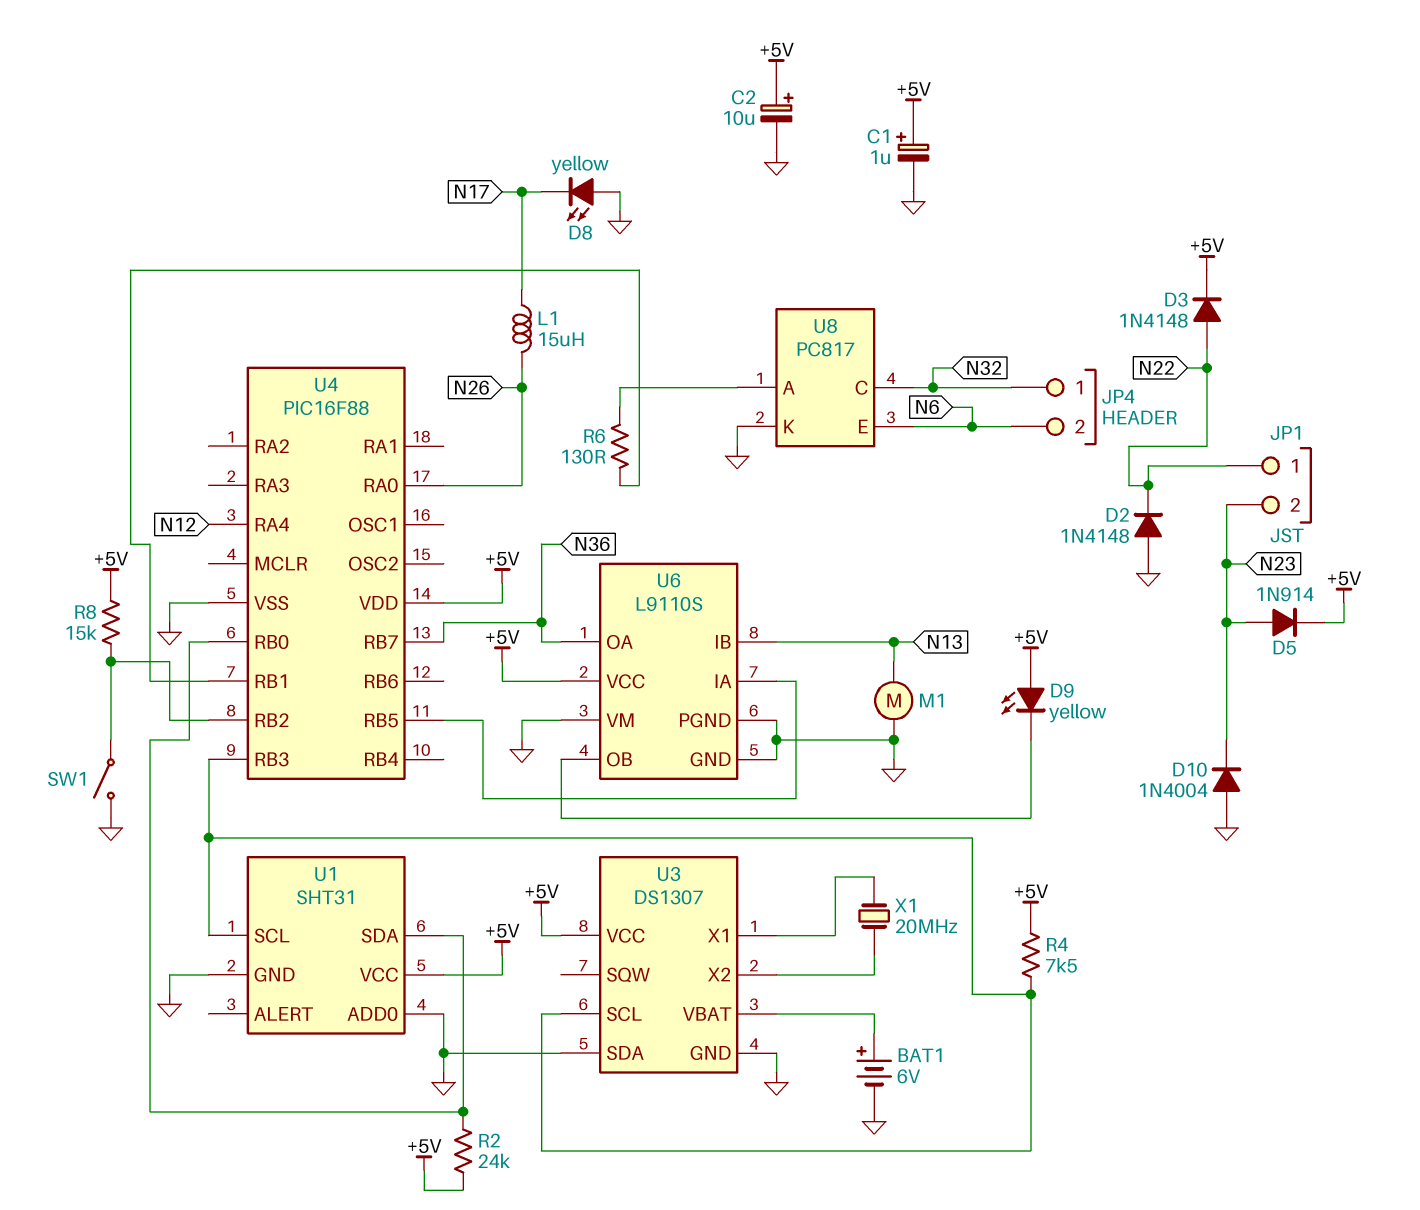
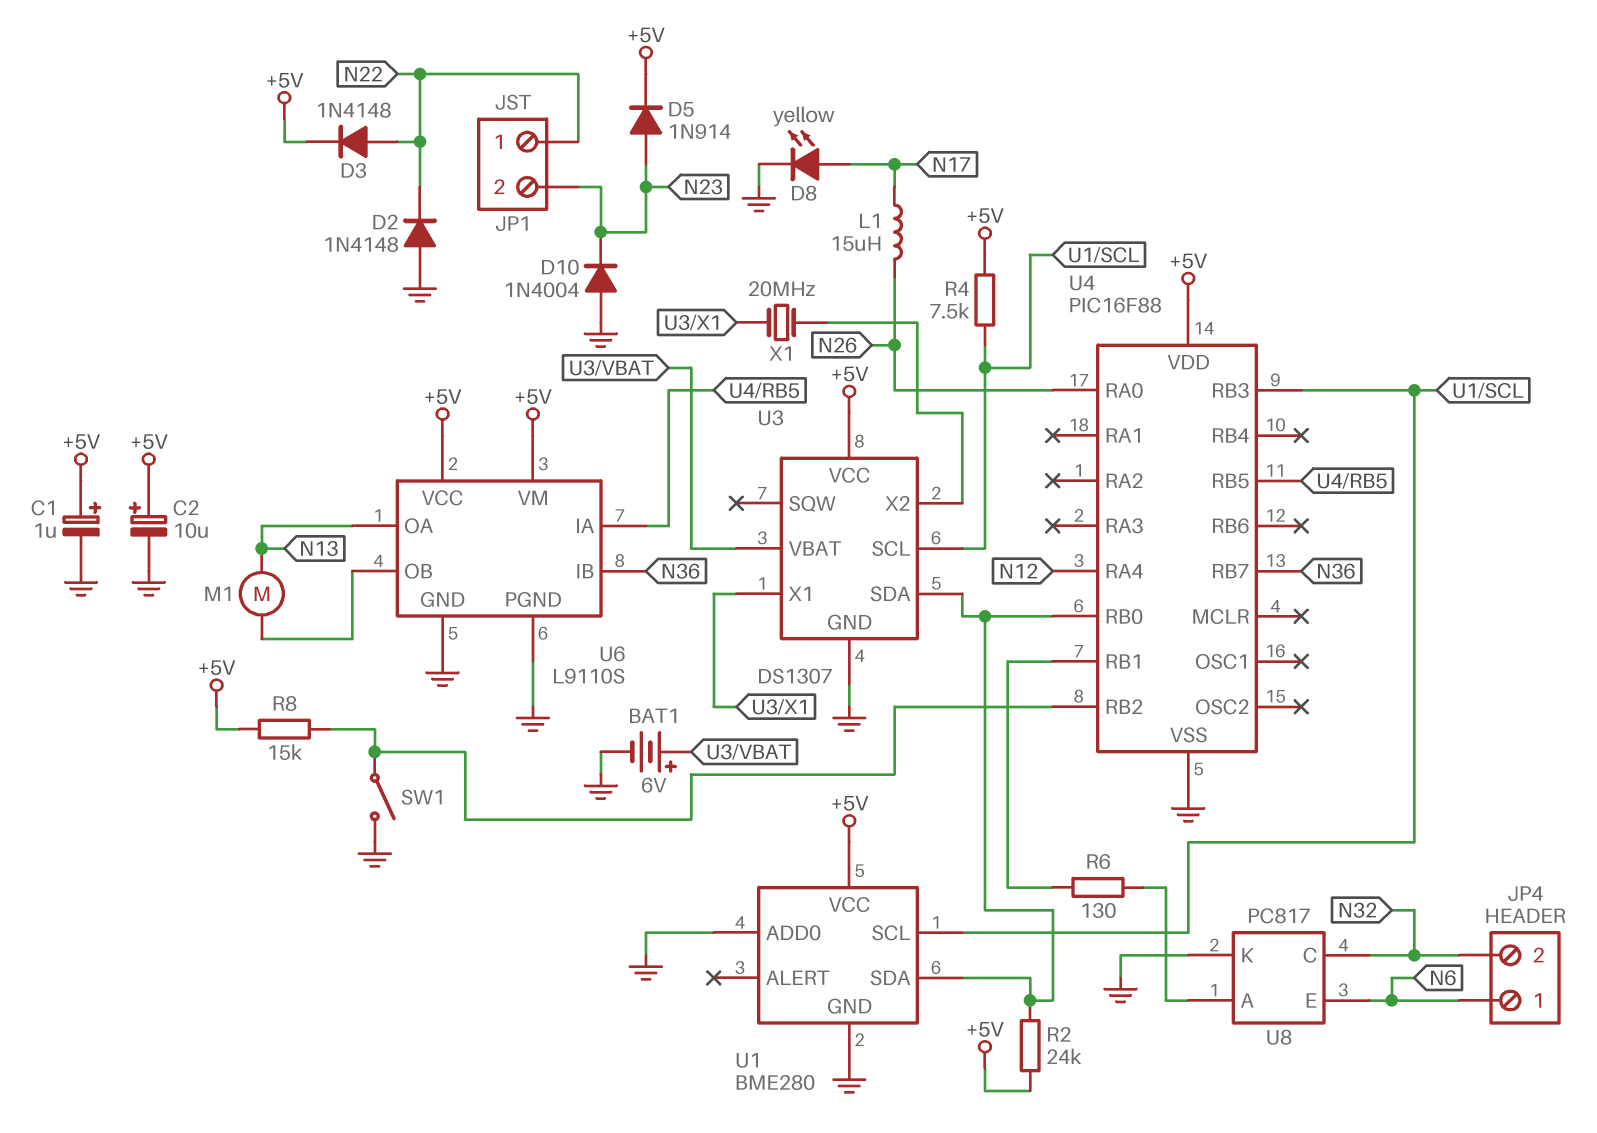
D8: LED yellow (A GND, K N17) -> LED yellow (A N17, K GND)
D9: LED yellow (A +5V, K U6/OB) -> none
JP4 pin 1: N32 -> N6
JP4 pin 2: N6 -> N32
M1: motor (GND, N13) -> motor (N13, U6/OB)
U1: SHT31 -> BME280
U3 pin SDA: GND -> U1/SDA
U6 pin IB: N13 -> N36
U6 pin OA: N36 -> N13
U6 pin VM: GND -> +5V

